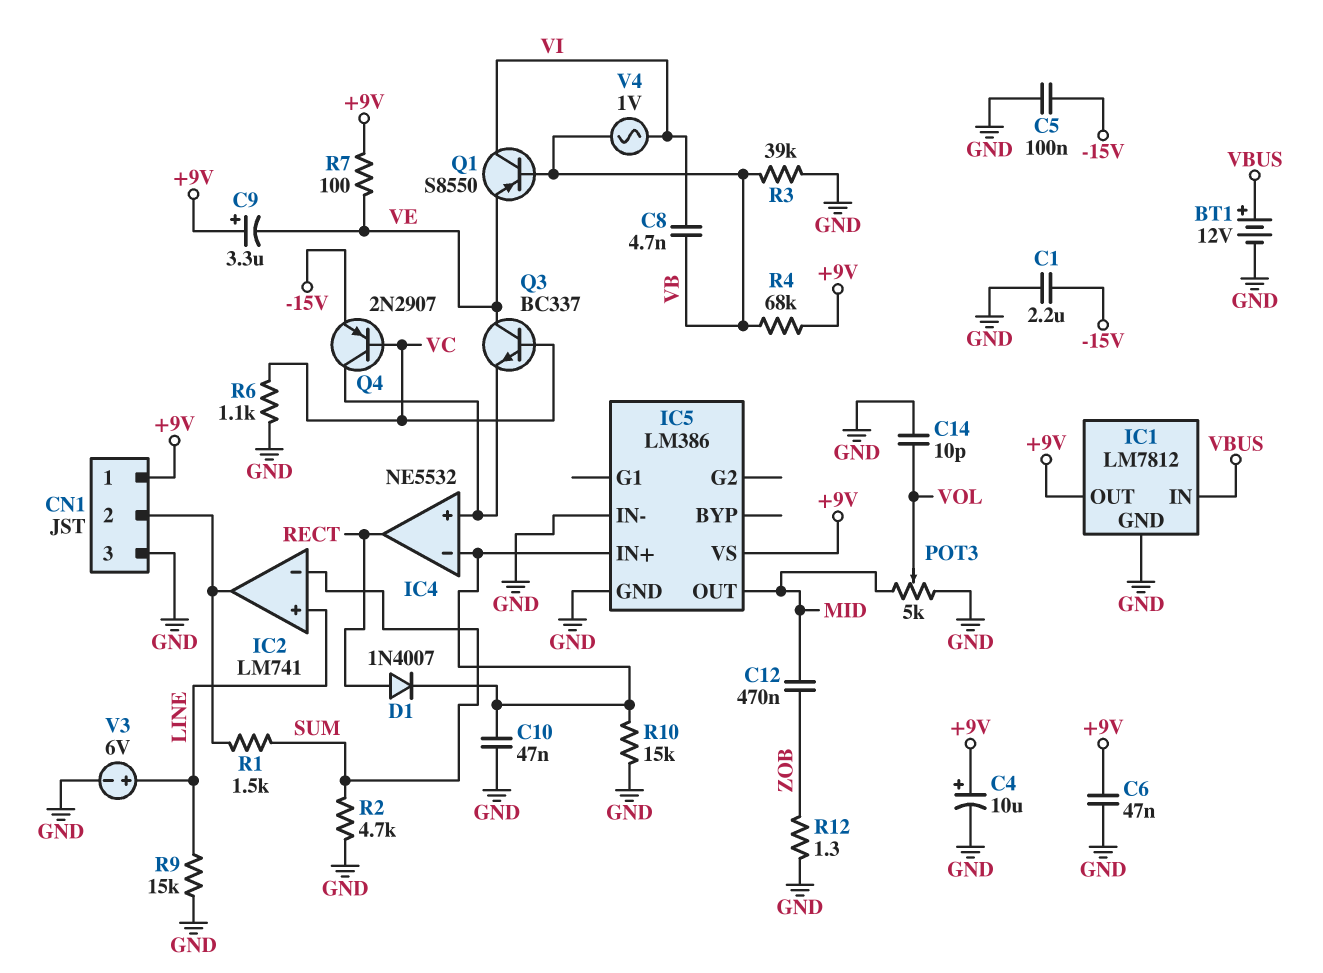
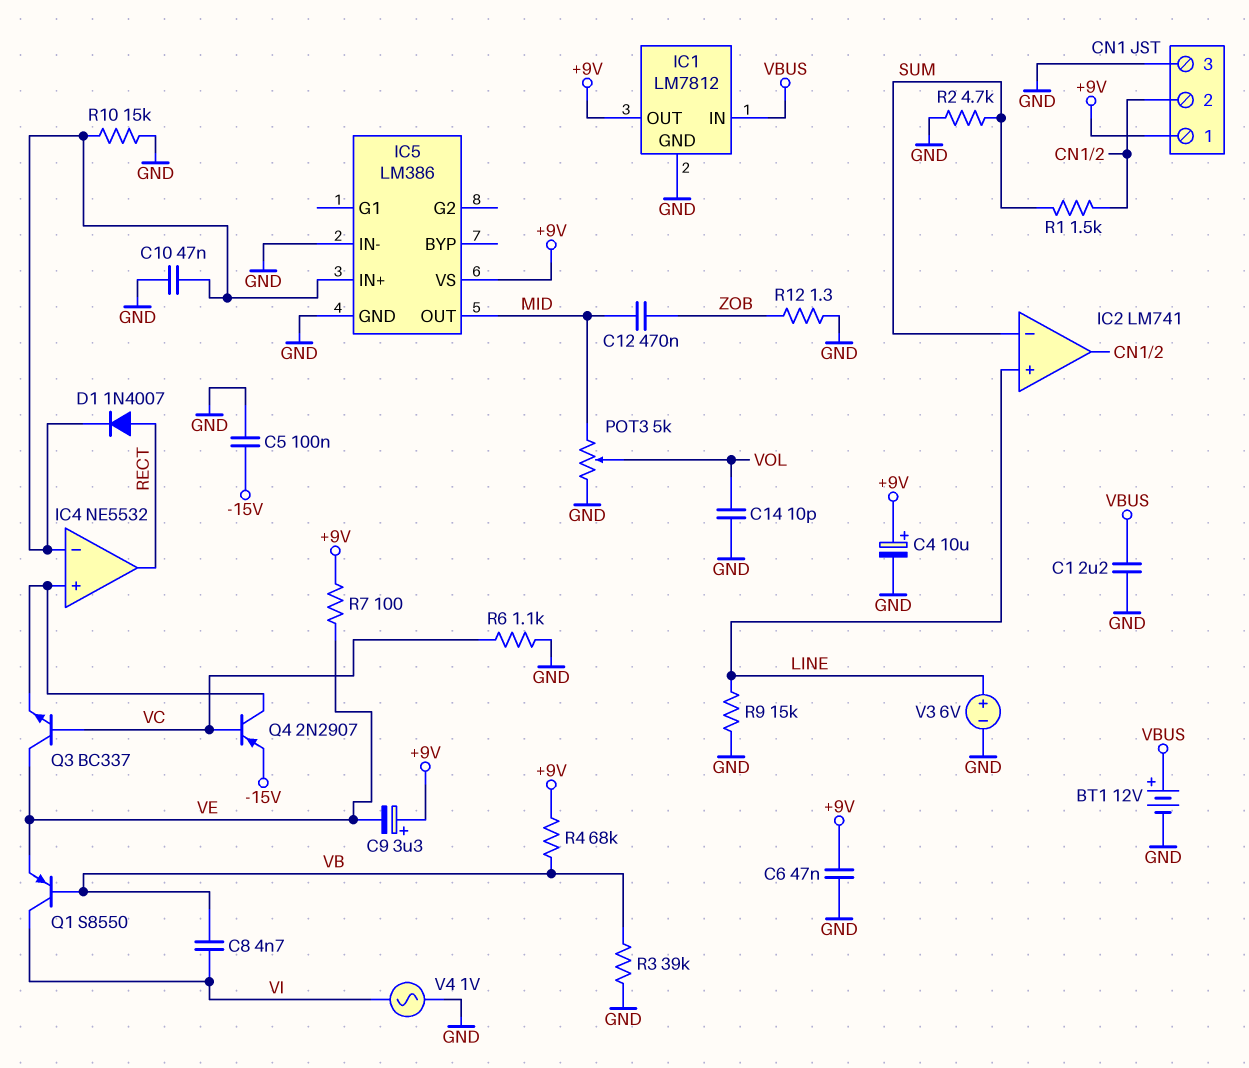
C1: 2.2uF (-15V, GND) -> 2.2uF (GND, VBUS)
V4: AC 1V (VB, VI) -> AC 1V (GND, VI)

